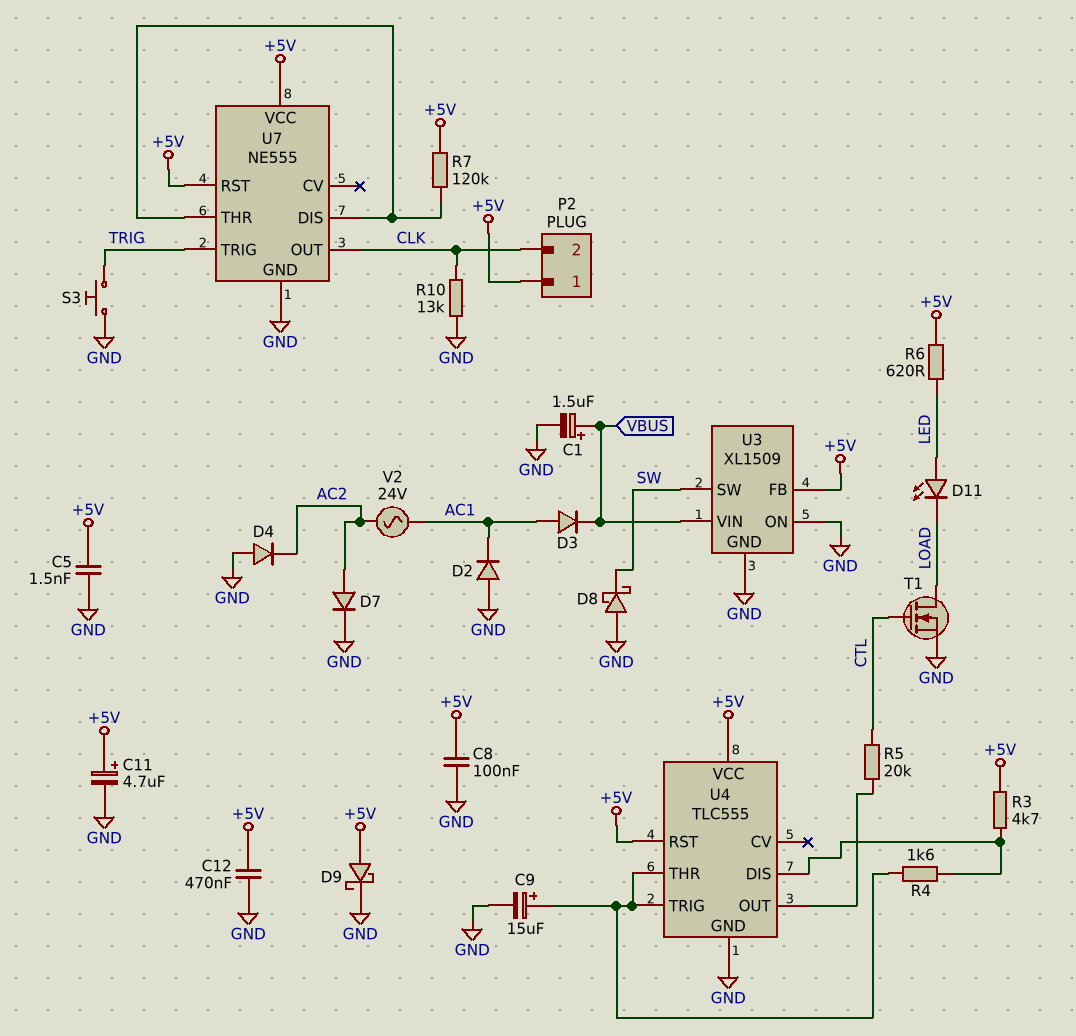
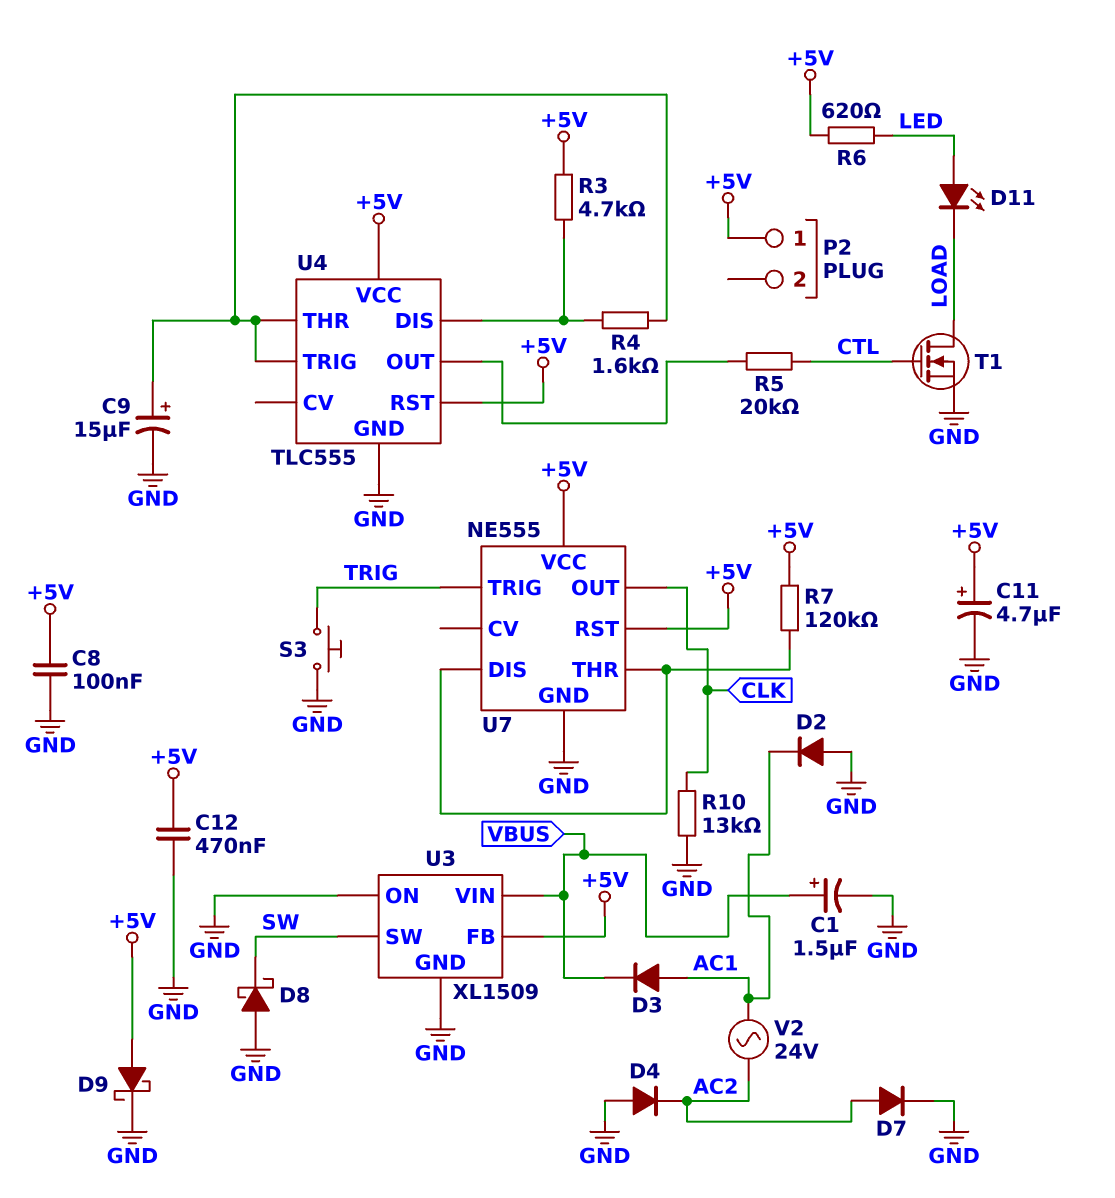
C5: 1.5nF (+5V, GND) -> none
P2 pin 2: CLK -> none

